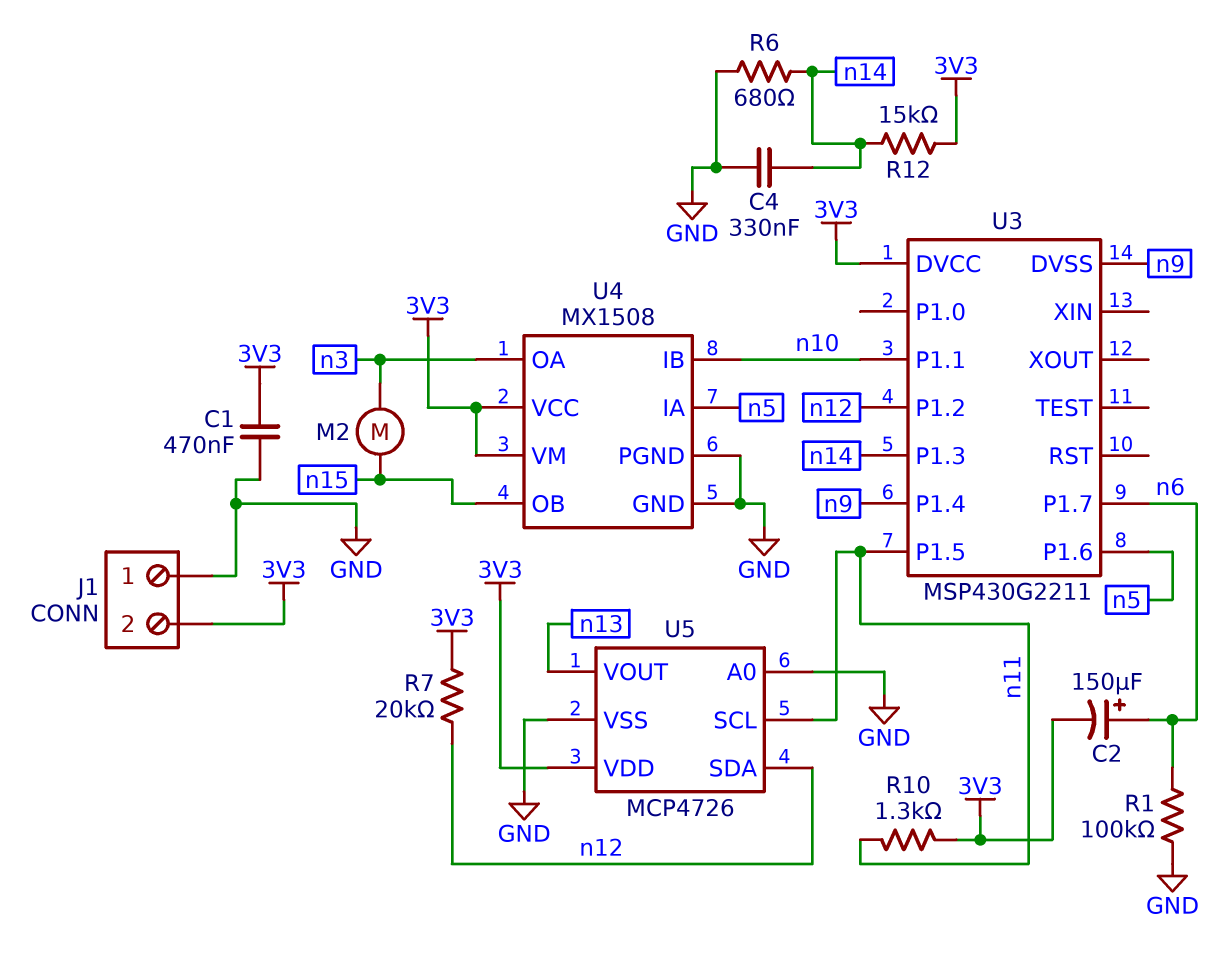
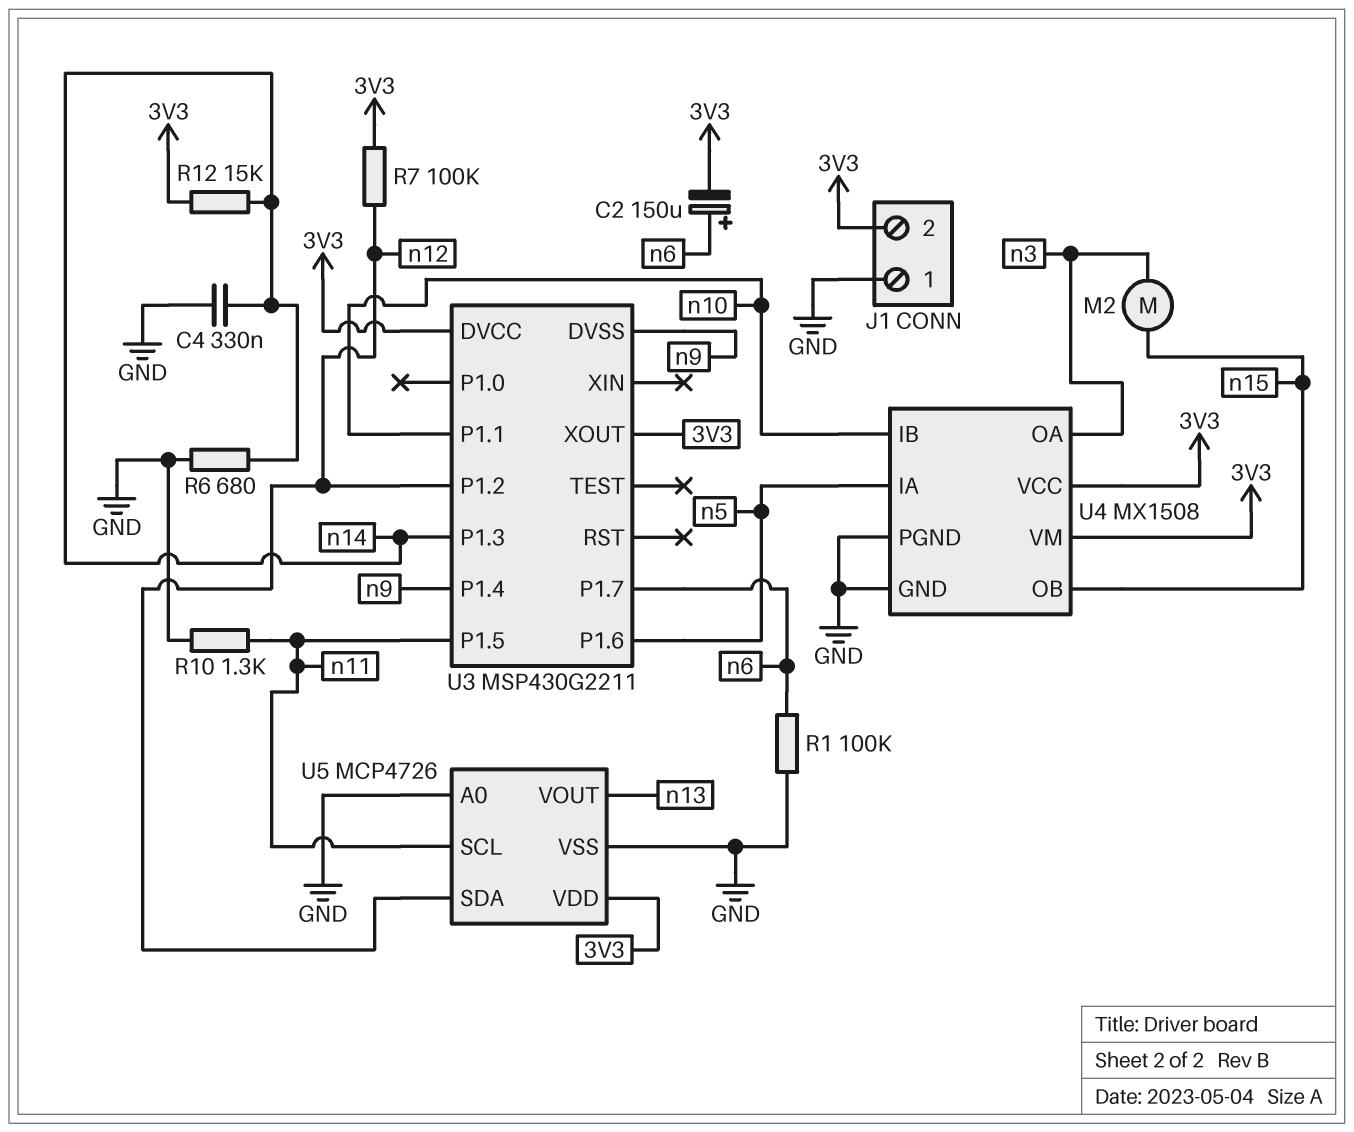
C1: 470nF (3V3, GND) -> none
R7: 20k (3V3, n12) -> 100k (3V3, n12)
R10: 1.3k (3V3, n11) -> 1.3k (GND, n11)
U3 pin XOUT: none -> 3V3

